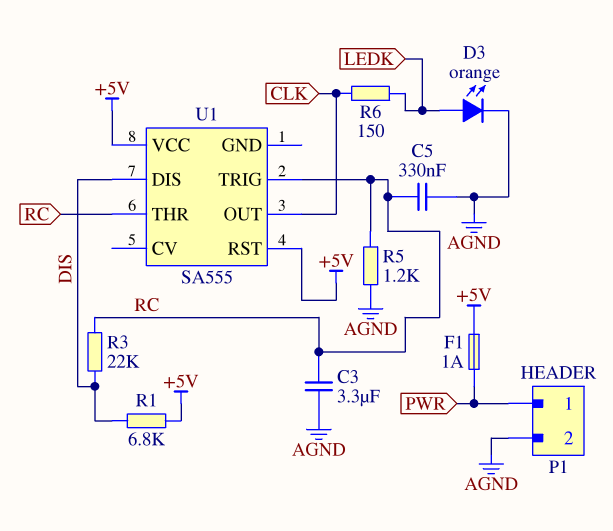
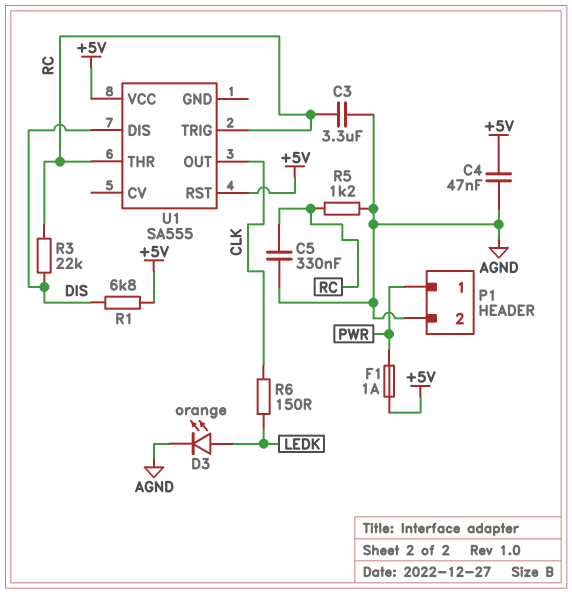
C4: none -> 47nF (+5V, AGND)

